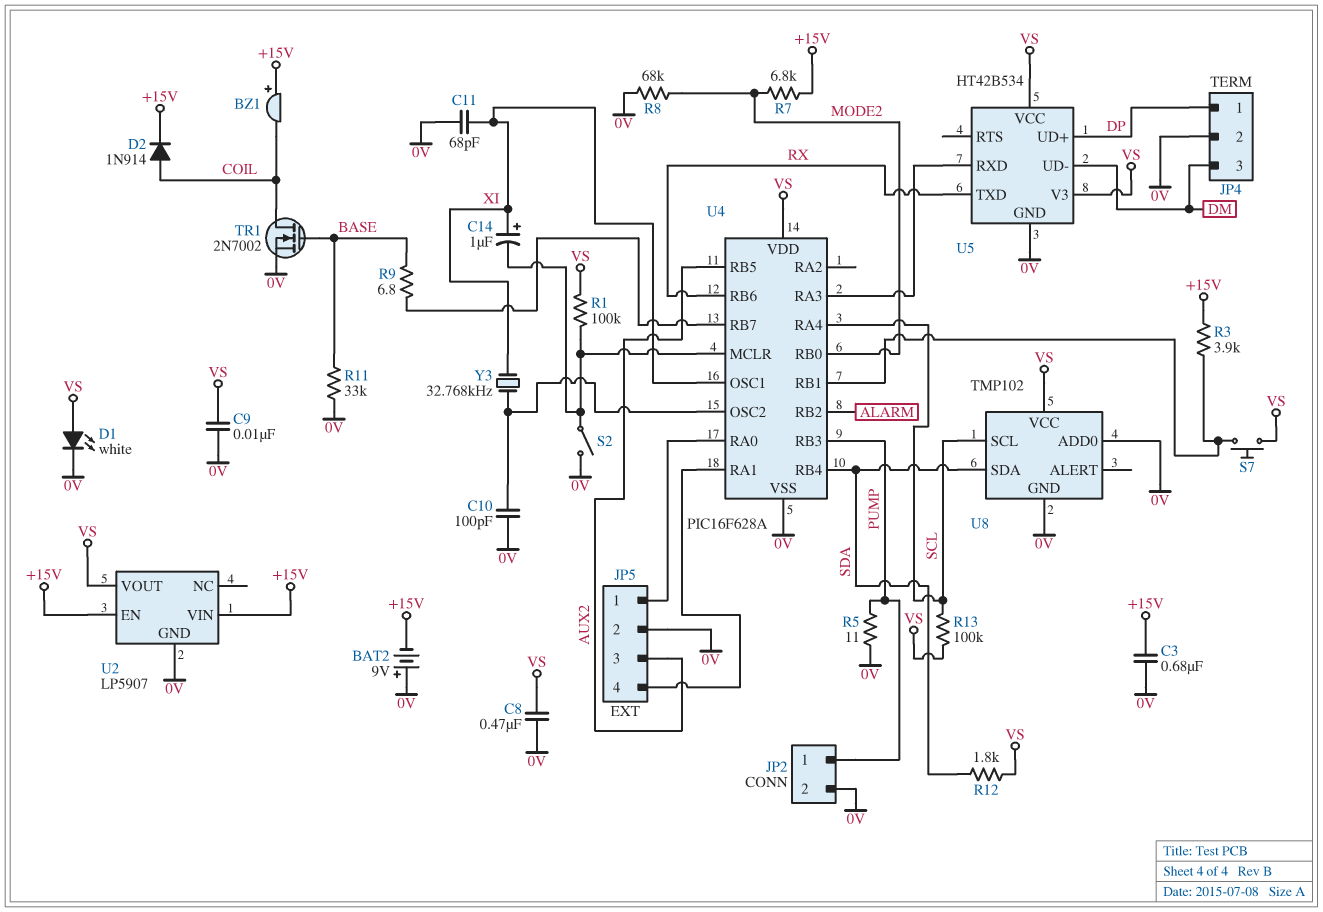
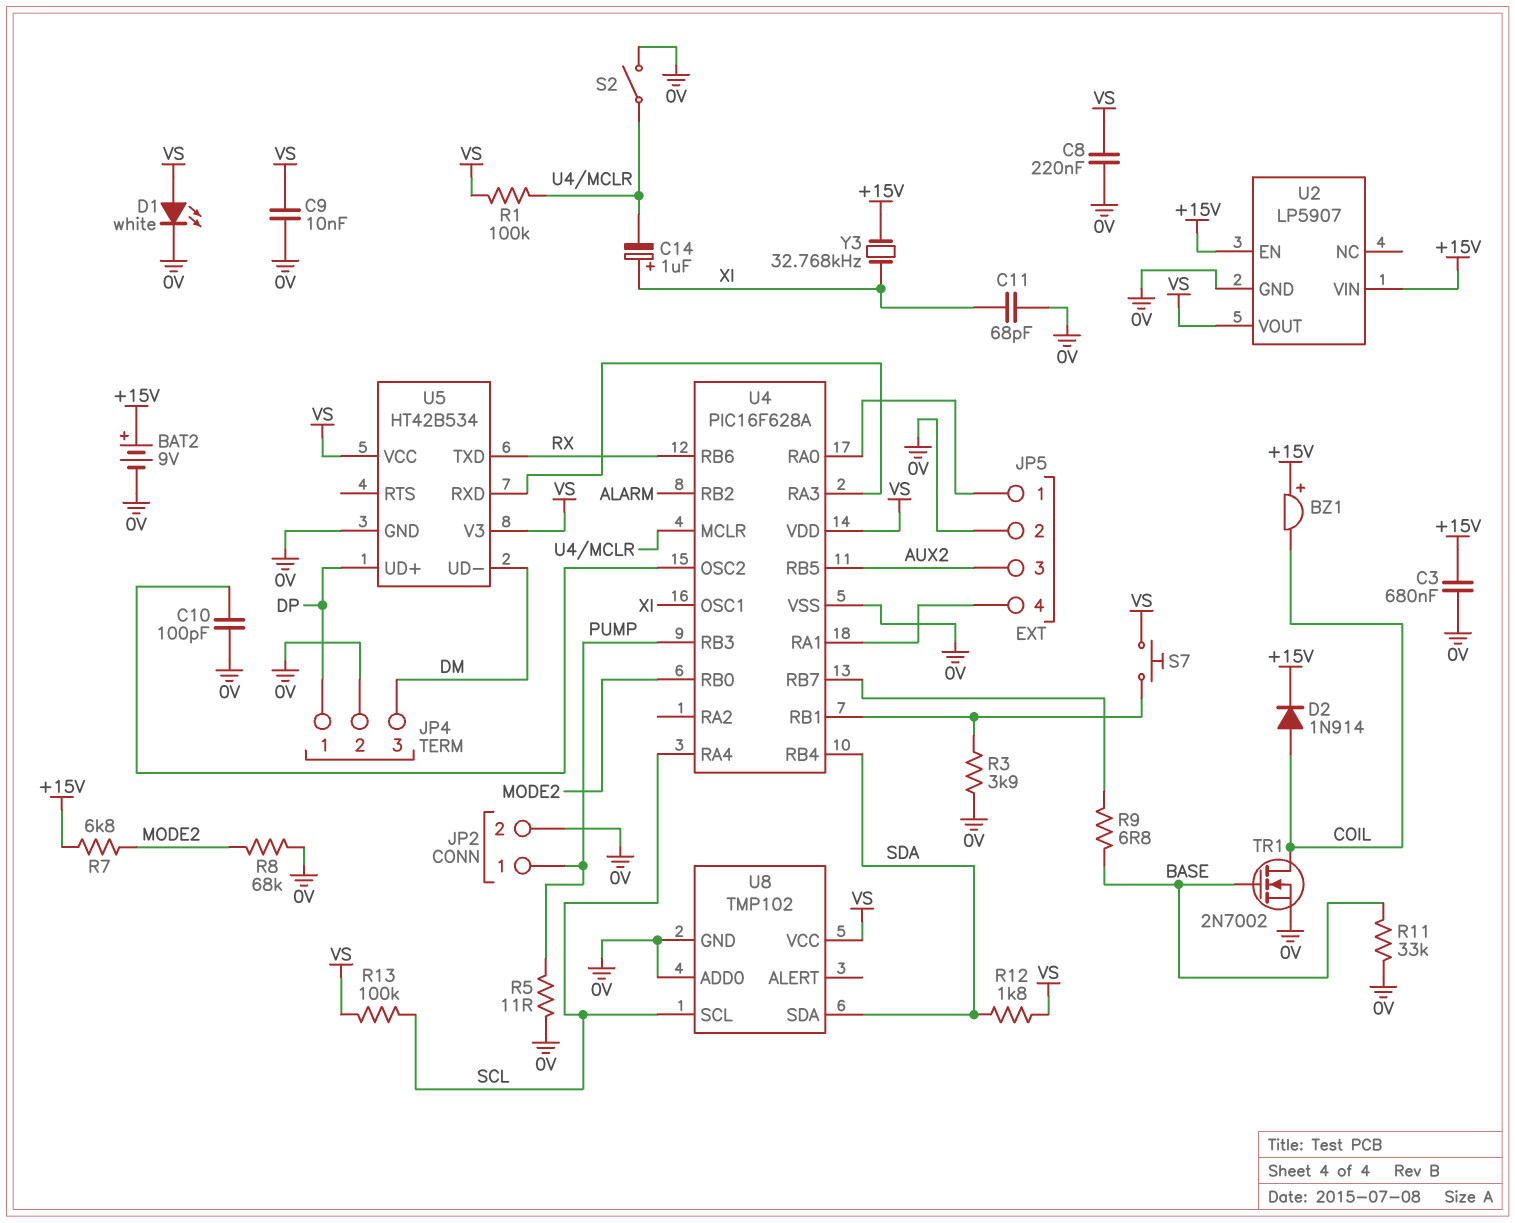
BAT2: 9V (plus 0V, minus +15V) -> 9V (plus +15V, minus 0V)
C8: 470nF (0V, VS) -> 220nF (0V, VS)
R3: 3.9k (+15V, U4/RB1) -> 3.9k (0V, U4/RB1)
Y3: 32.768kHz (U4/OSC2, XI) -> 32.768kHz (+15V, XI)

